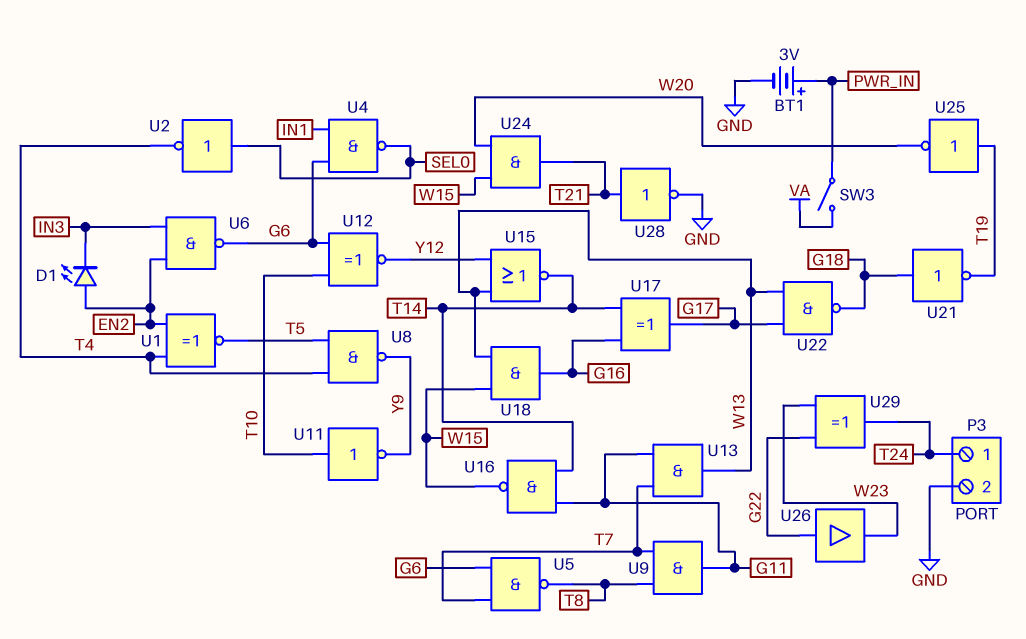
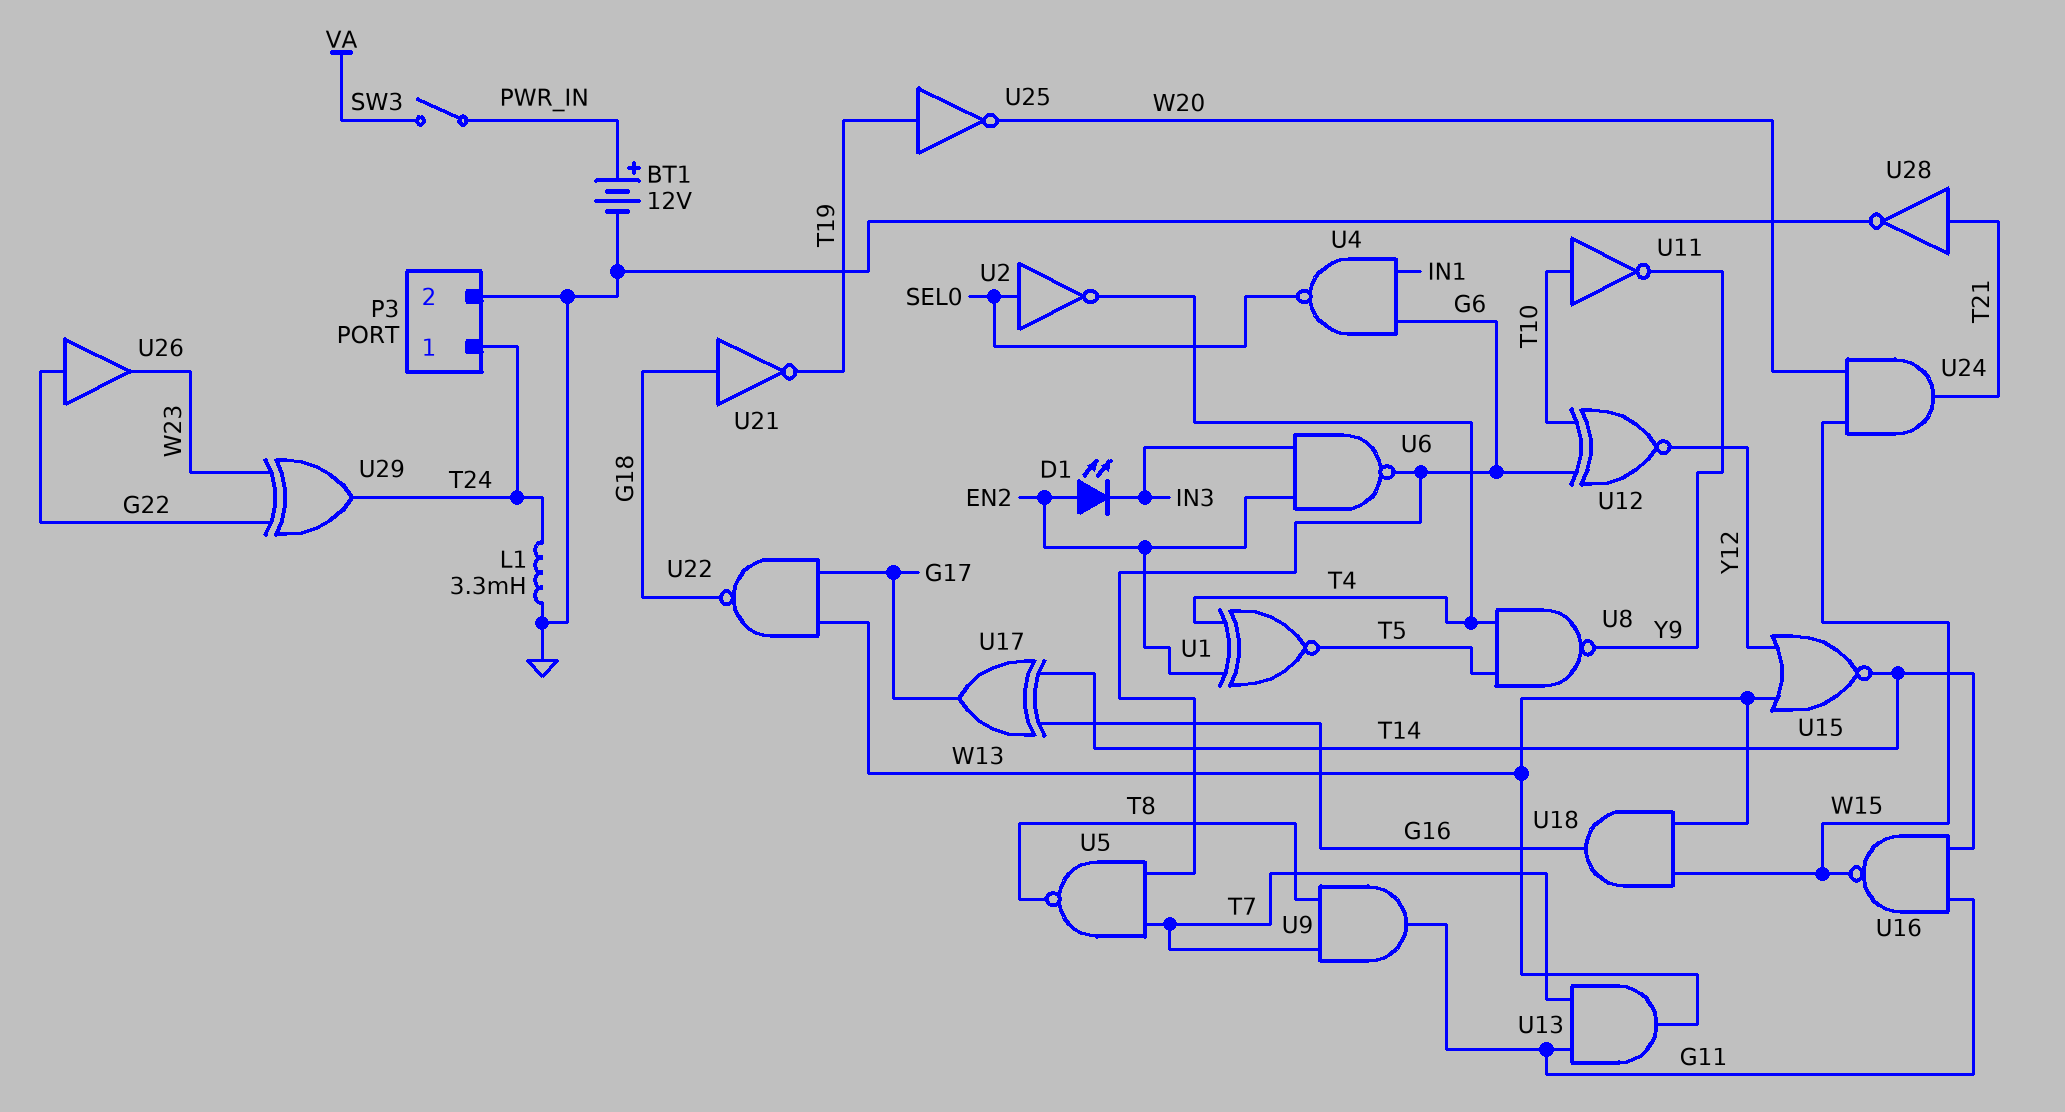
BT1: 3V (plus PWR_IN, minus GND) -> 12V (plus PWR_IN, minus GND)
L1: none -> 3.3mH (GND, T24)

